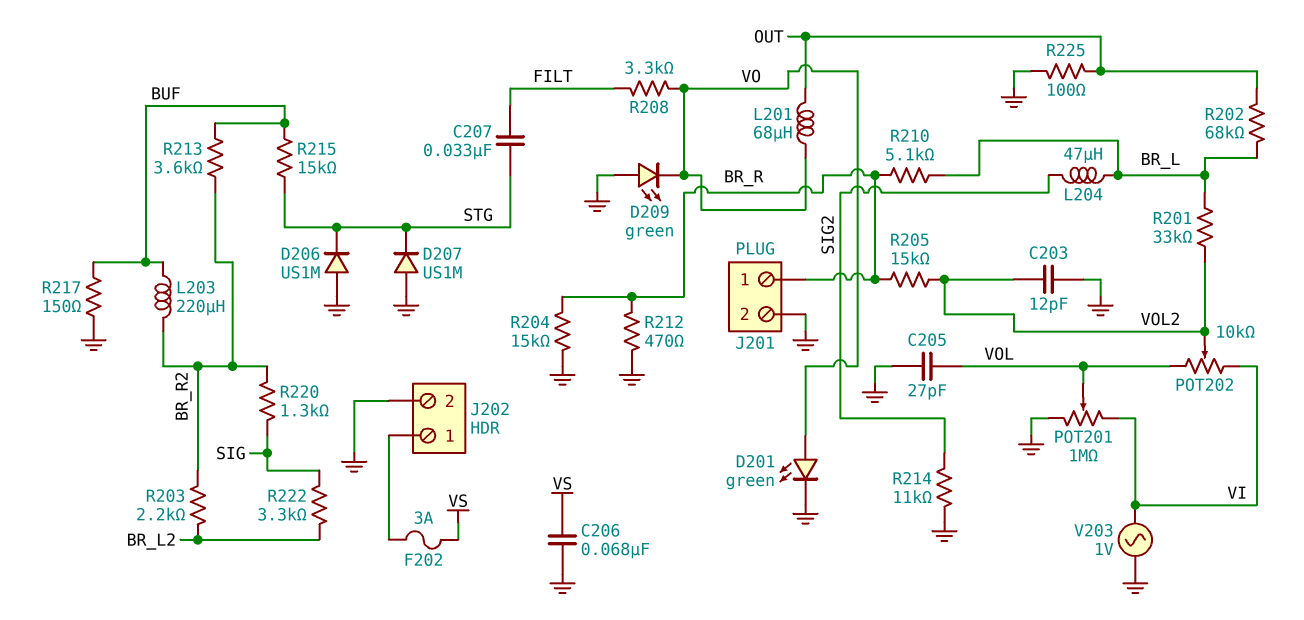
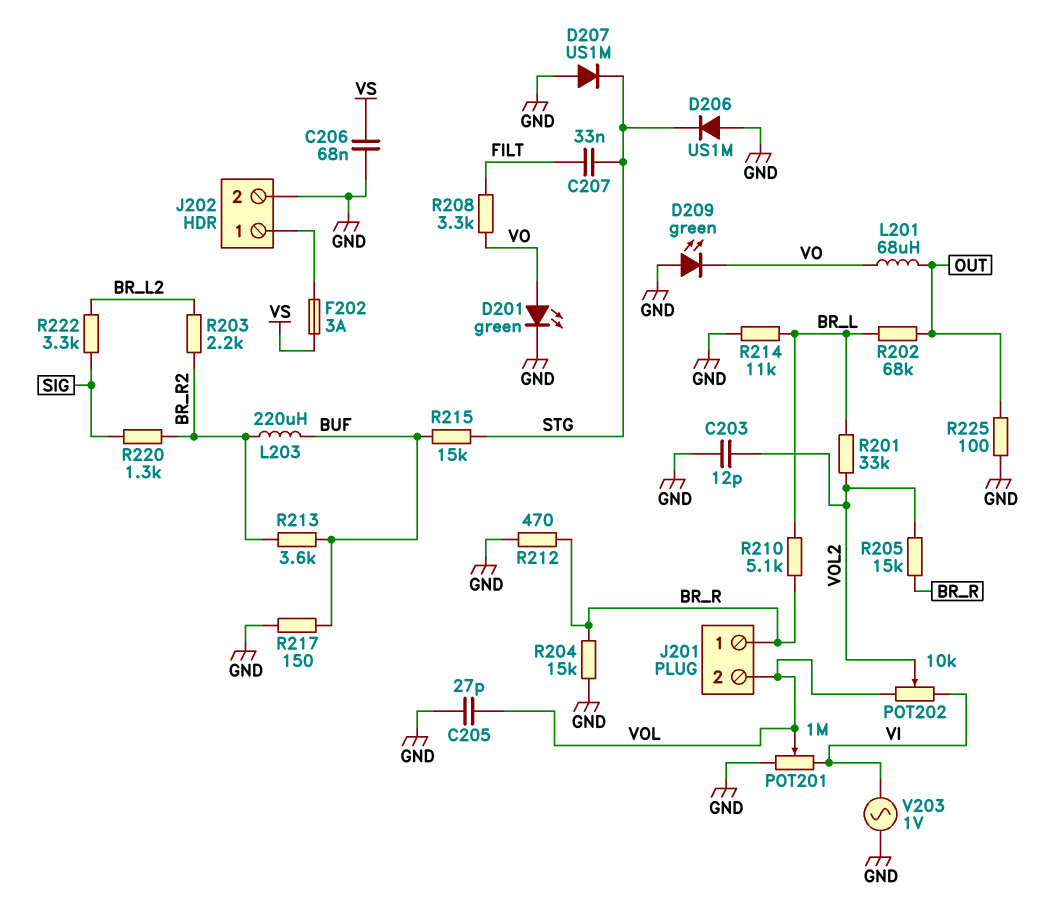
J201 pin 2: GND -> VOL
L204: 47uH (BR_L, SIG2) -> none
R214: 11k (GND, SIG2) -> 11k (BR_L, GND)

